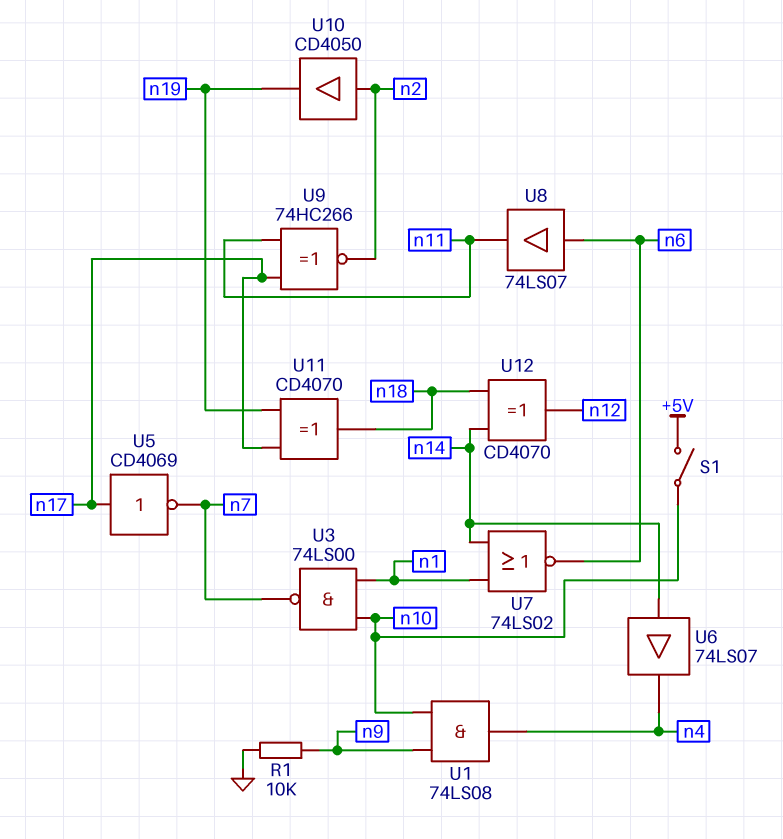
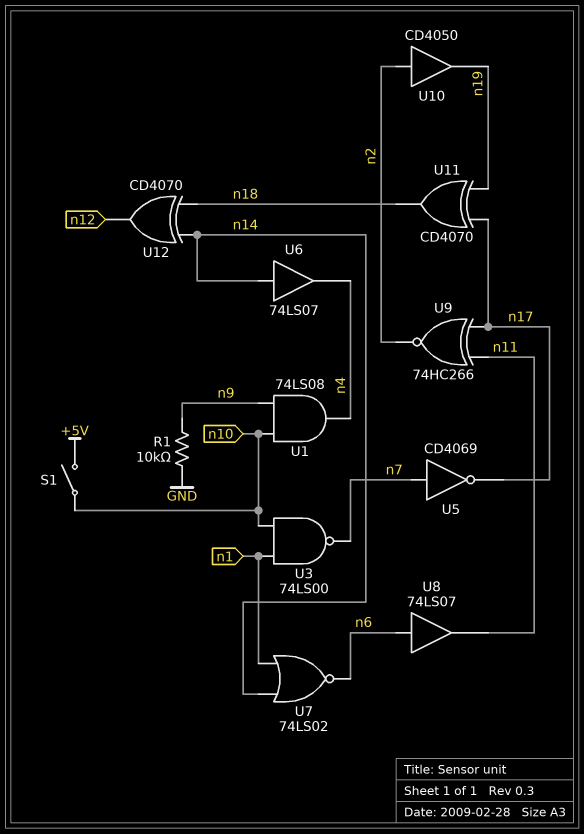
U5: NOT CD4069 (in n17, out n7) -> NOT CD4069 (in n7, out n17)

